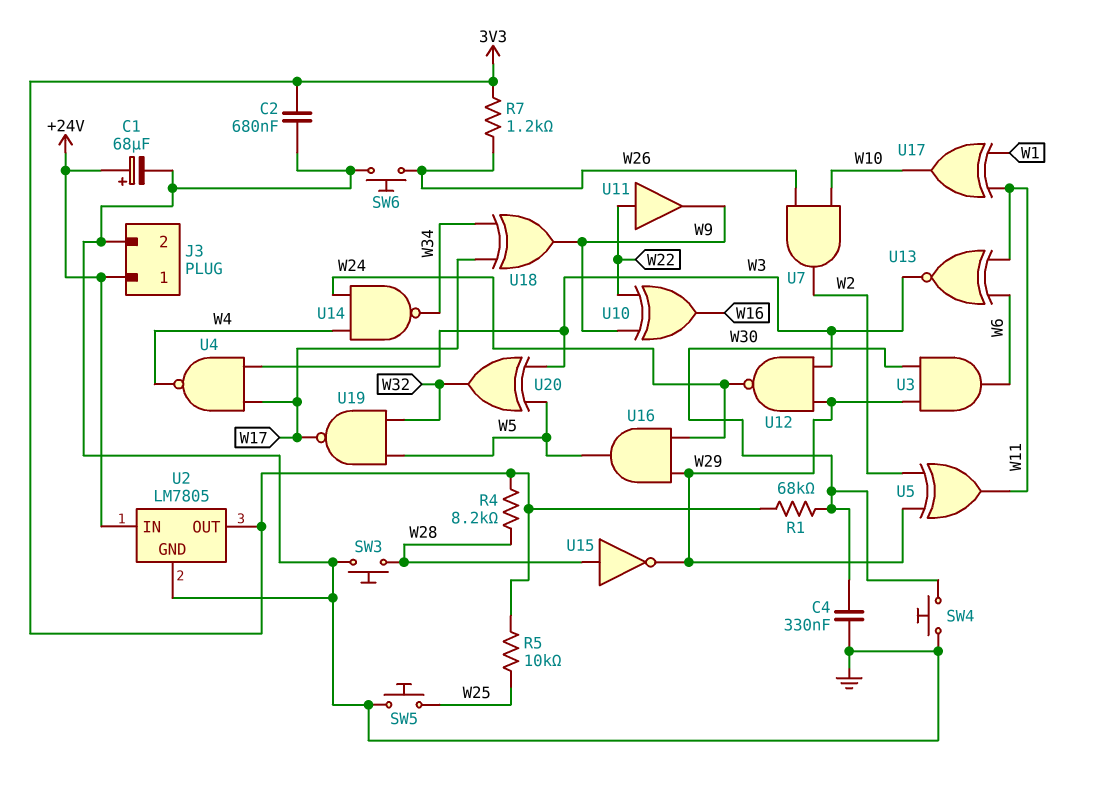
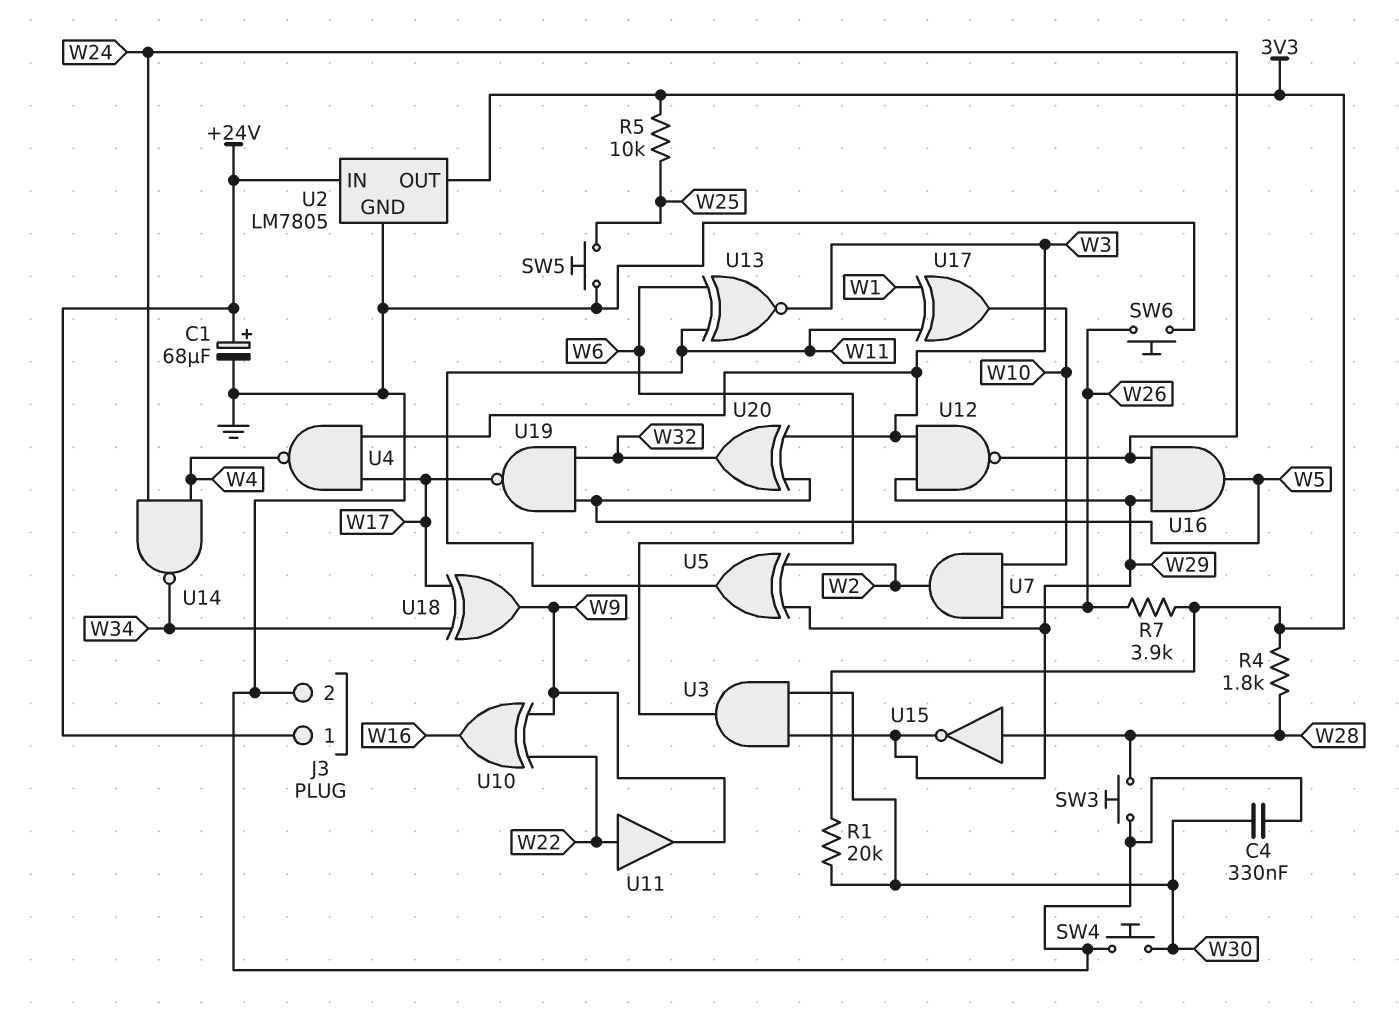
C2: 680nF (3V3, GND) -> none
R1: 68k (3V3, W30) -> 20k (3V3, W30)
R4: 8.2k (3V3, W28) -> 1.8k (3V3, W28)
R7: 1.2k (3V3, W26) -> 3.9k (3V3, W26)

